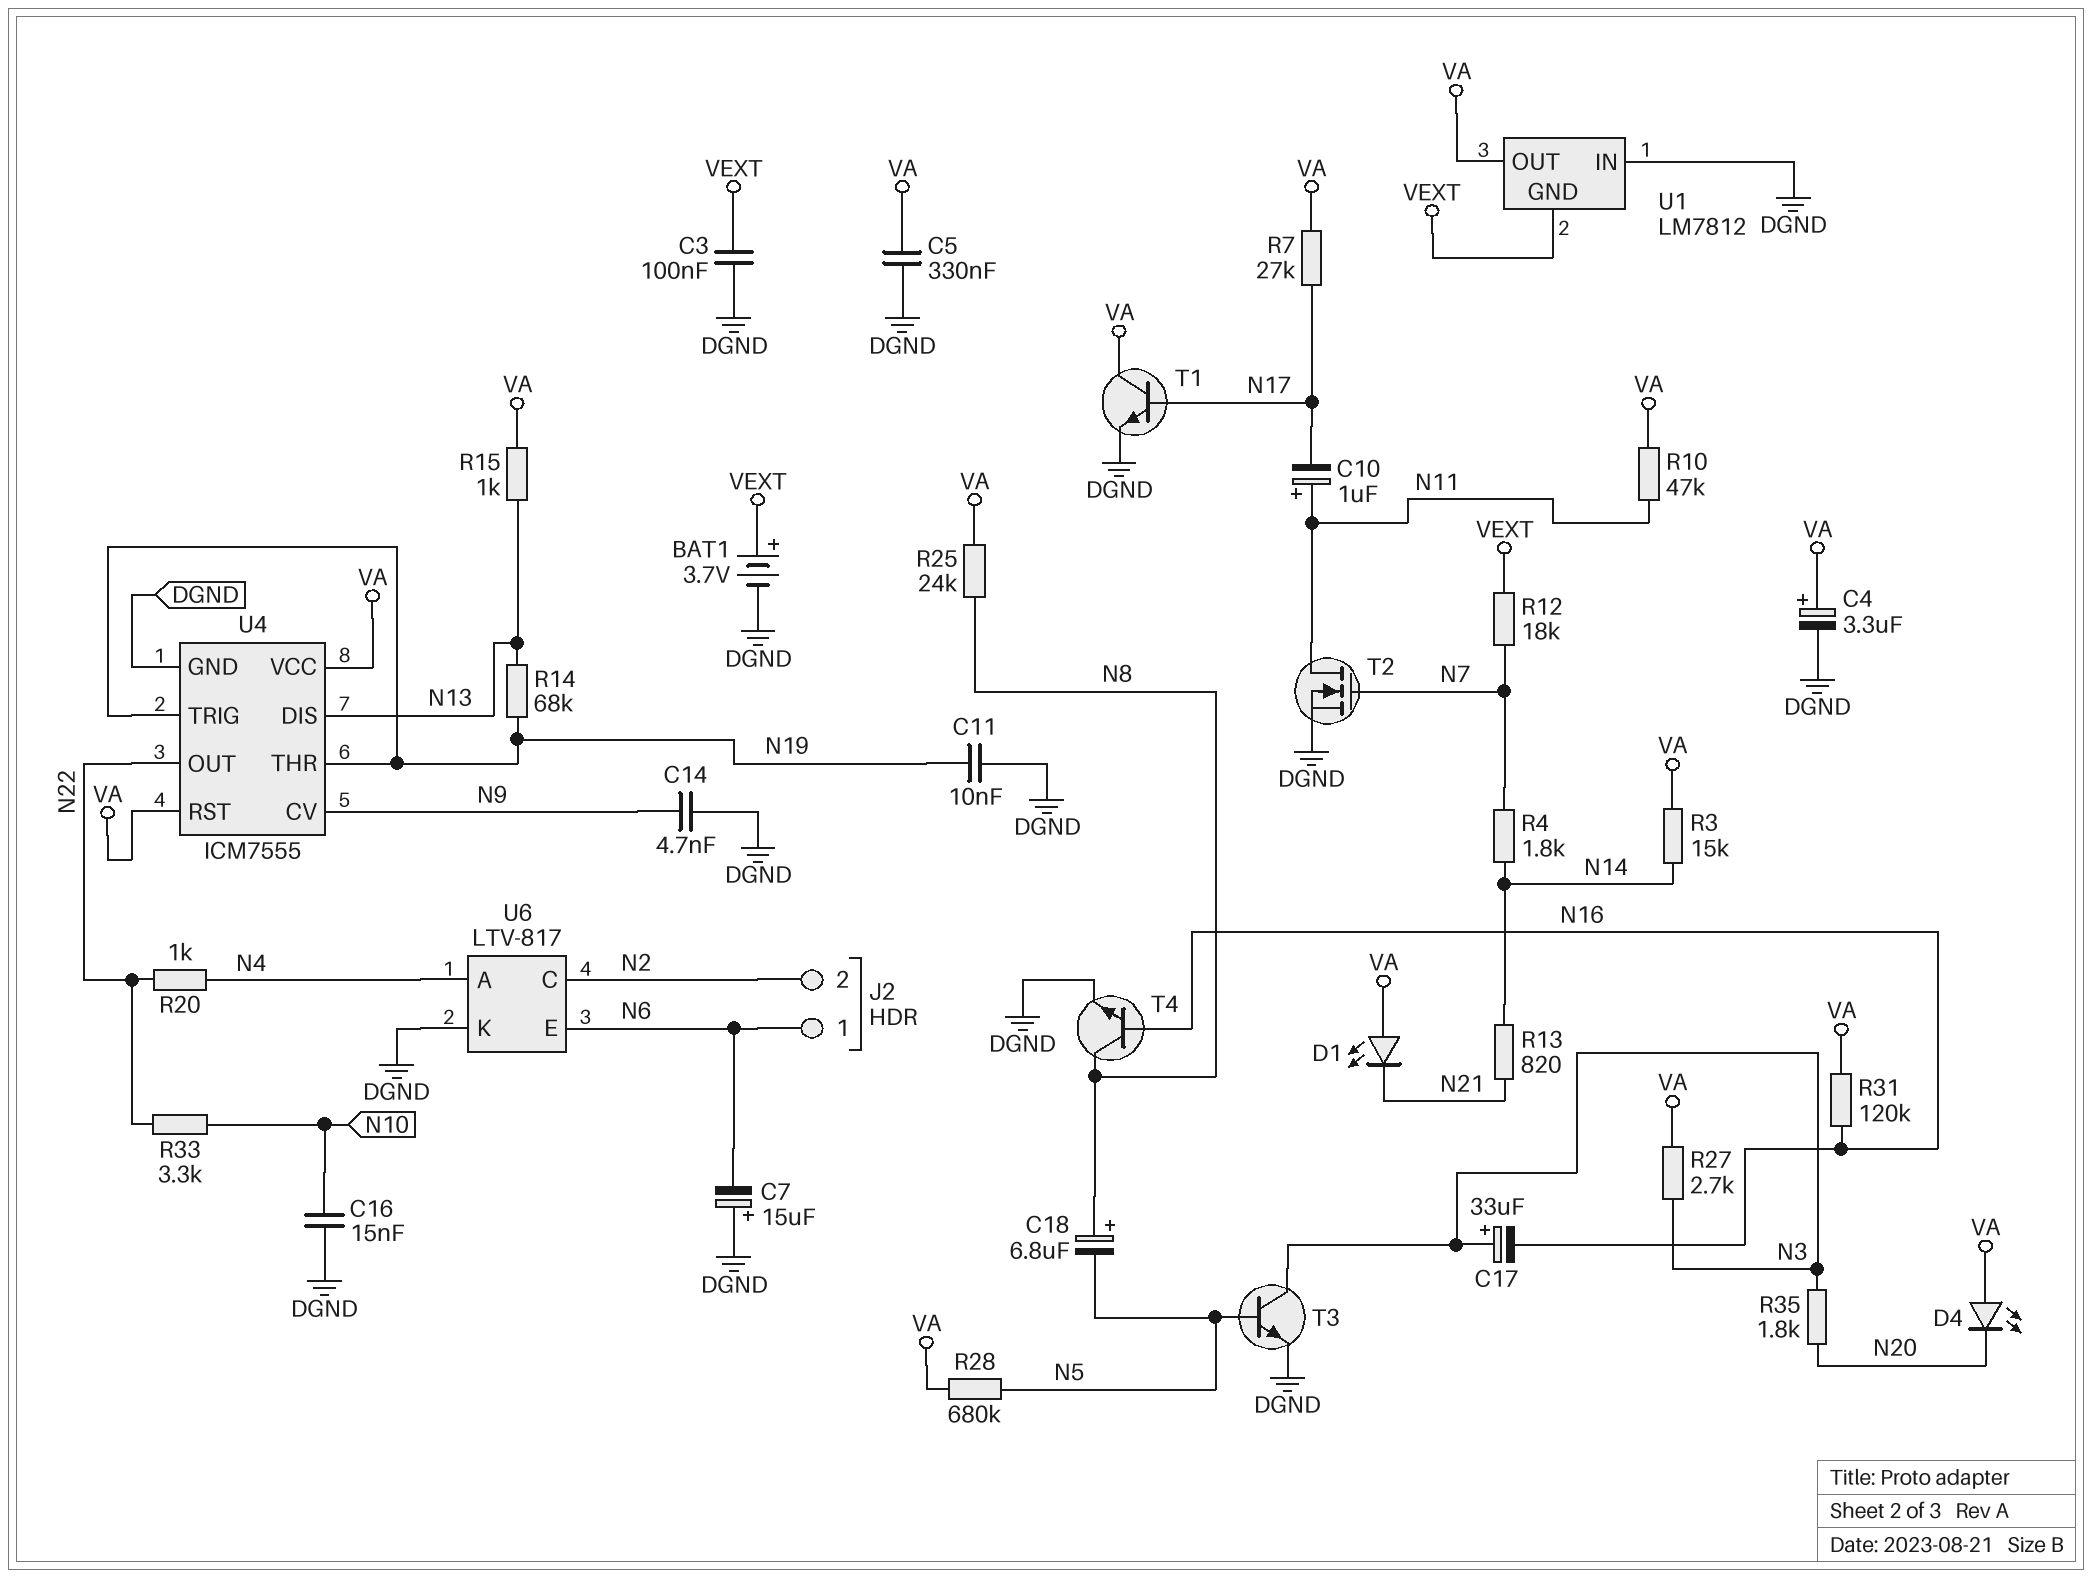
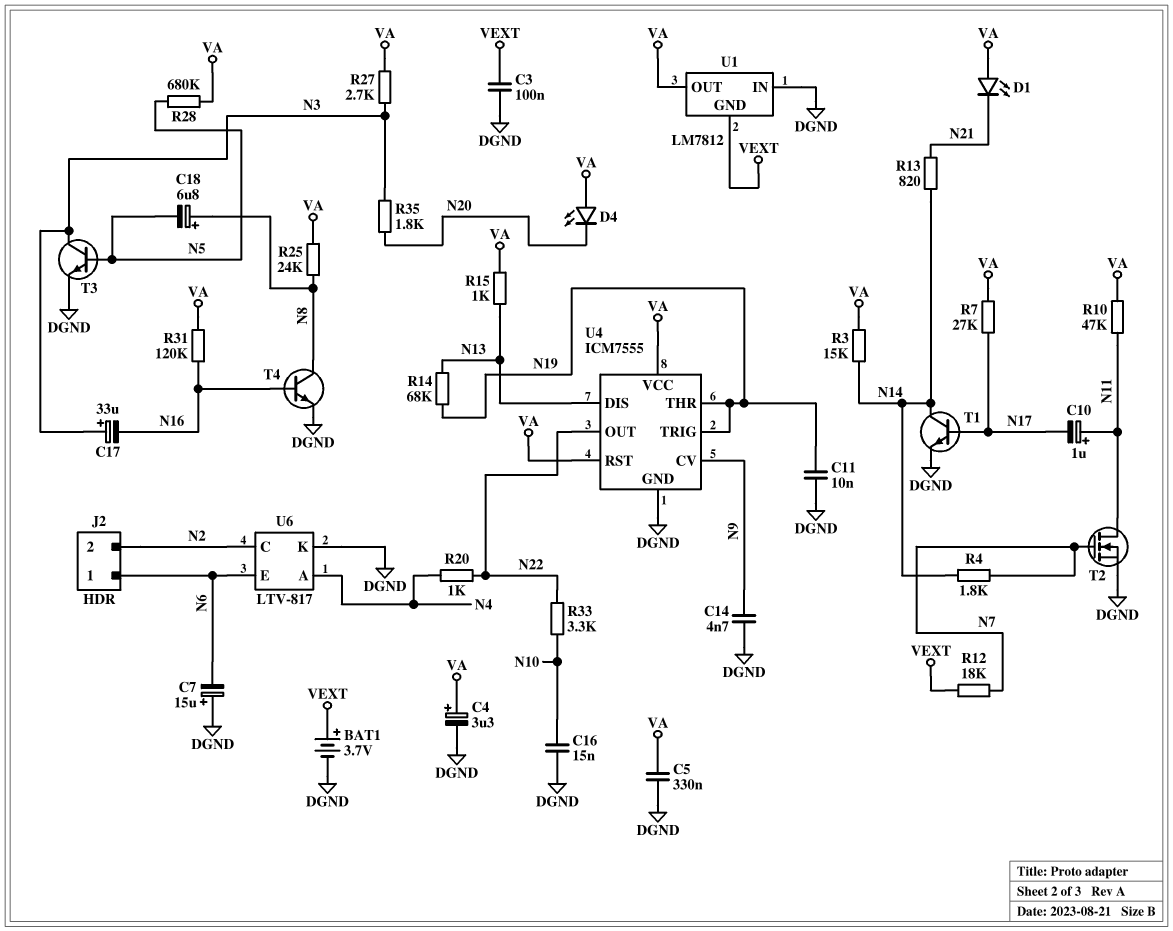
T1: NPN (B N17, C VA, E DGND) -> NPN (B N17, C N14, E DGND)

